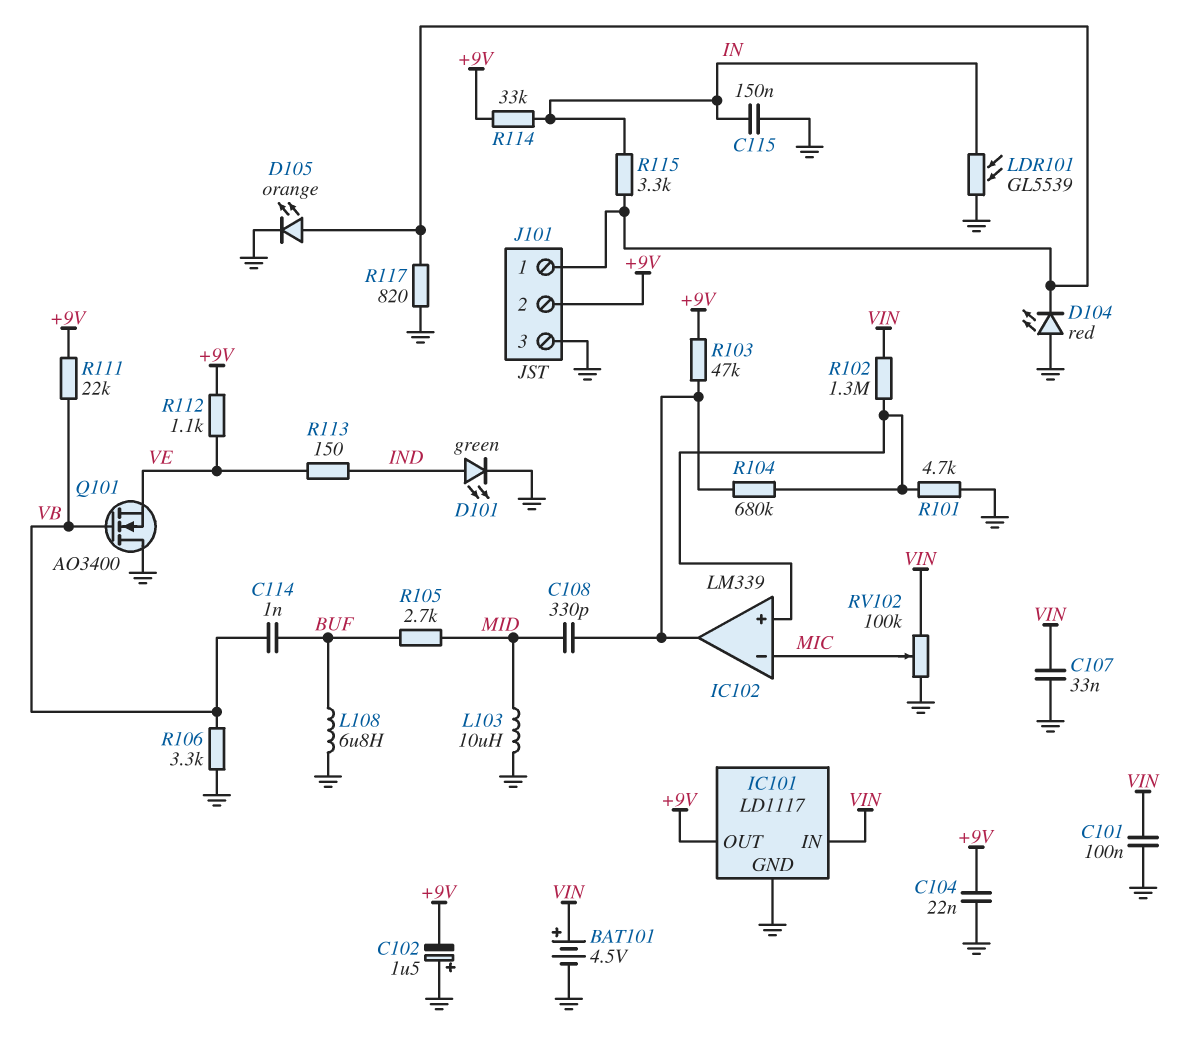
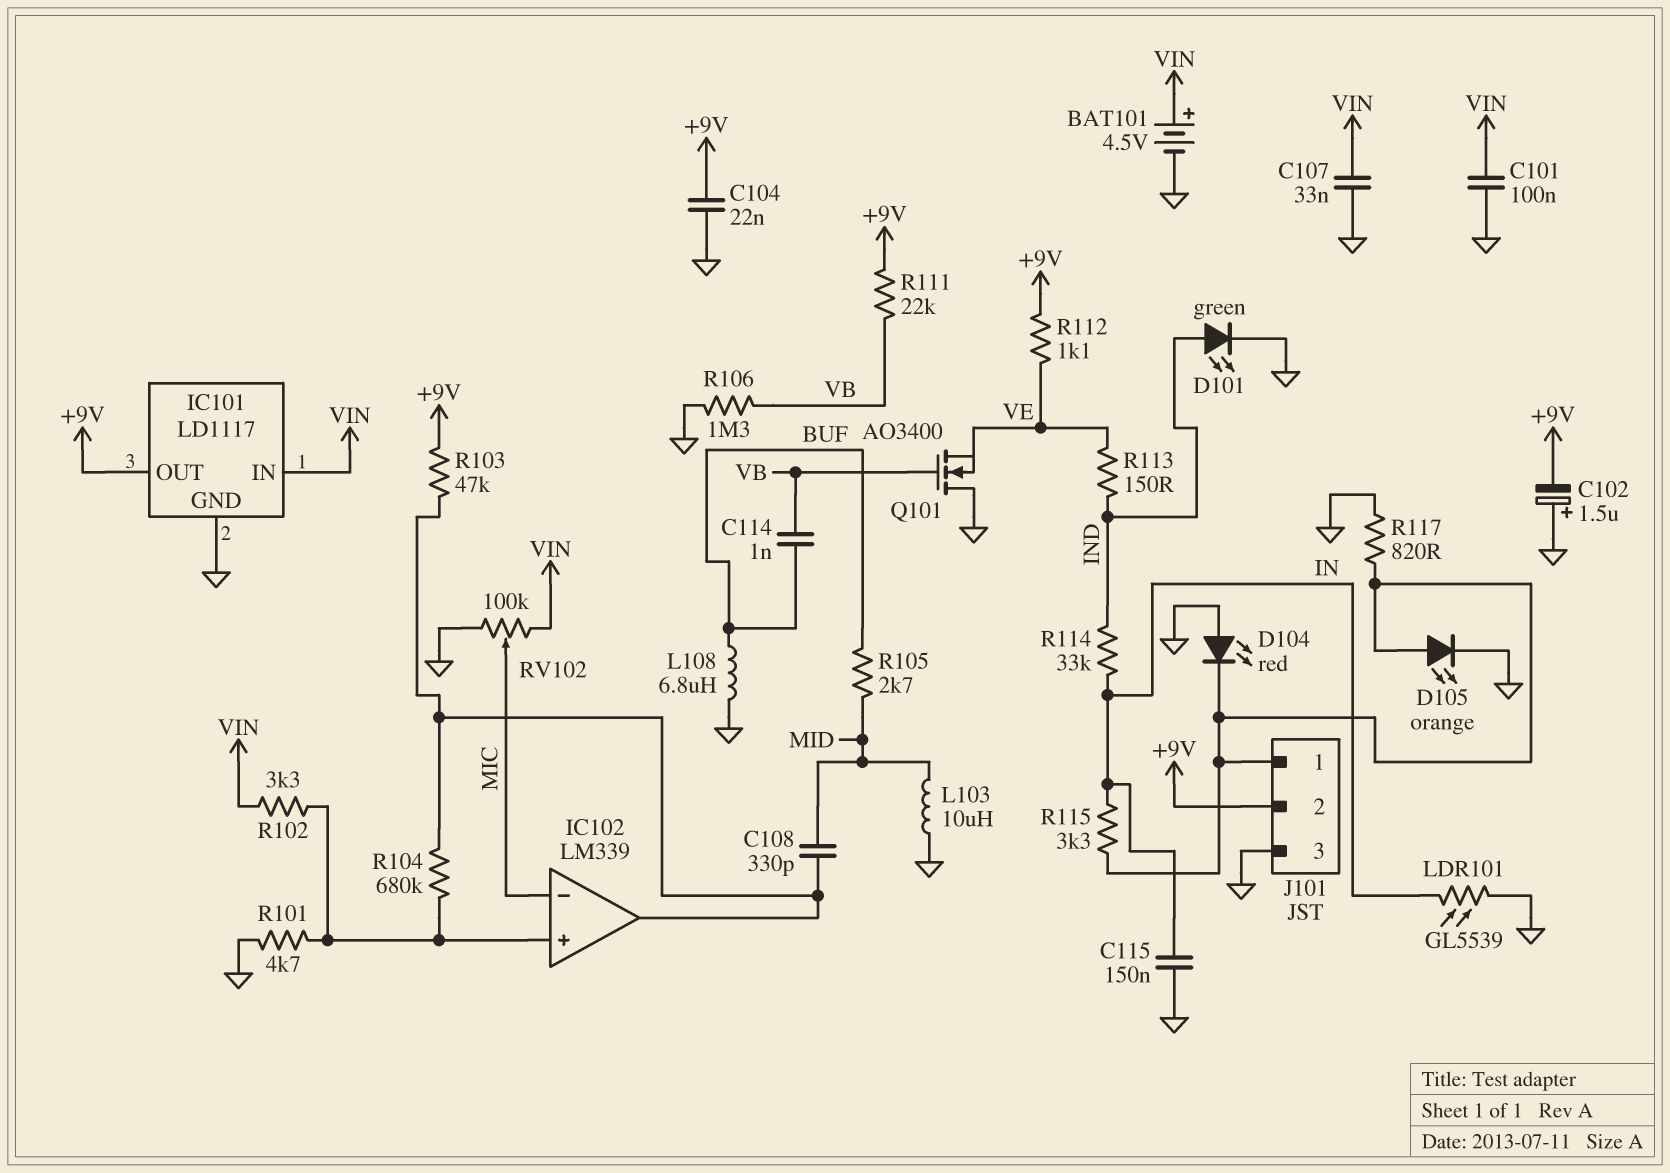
R102: 1.3M (IC102/in+, VIN) -> 3.3k (IC102/in+, VIN)
R106: 3.3k (GND, VB) -> 1.3M (GND, VB)
R114: 33k (+9V, IN) -> 33k (IN, IND)

